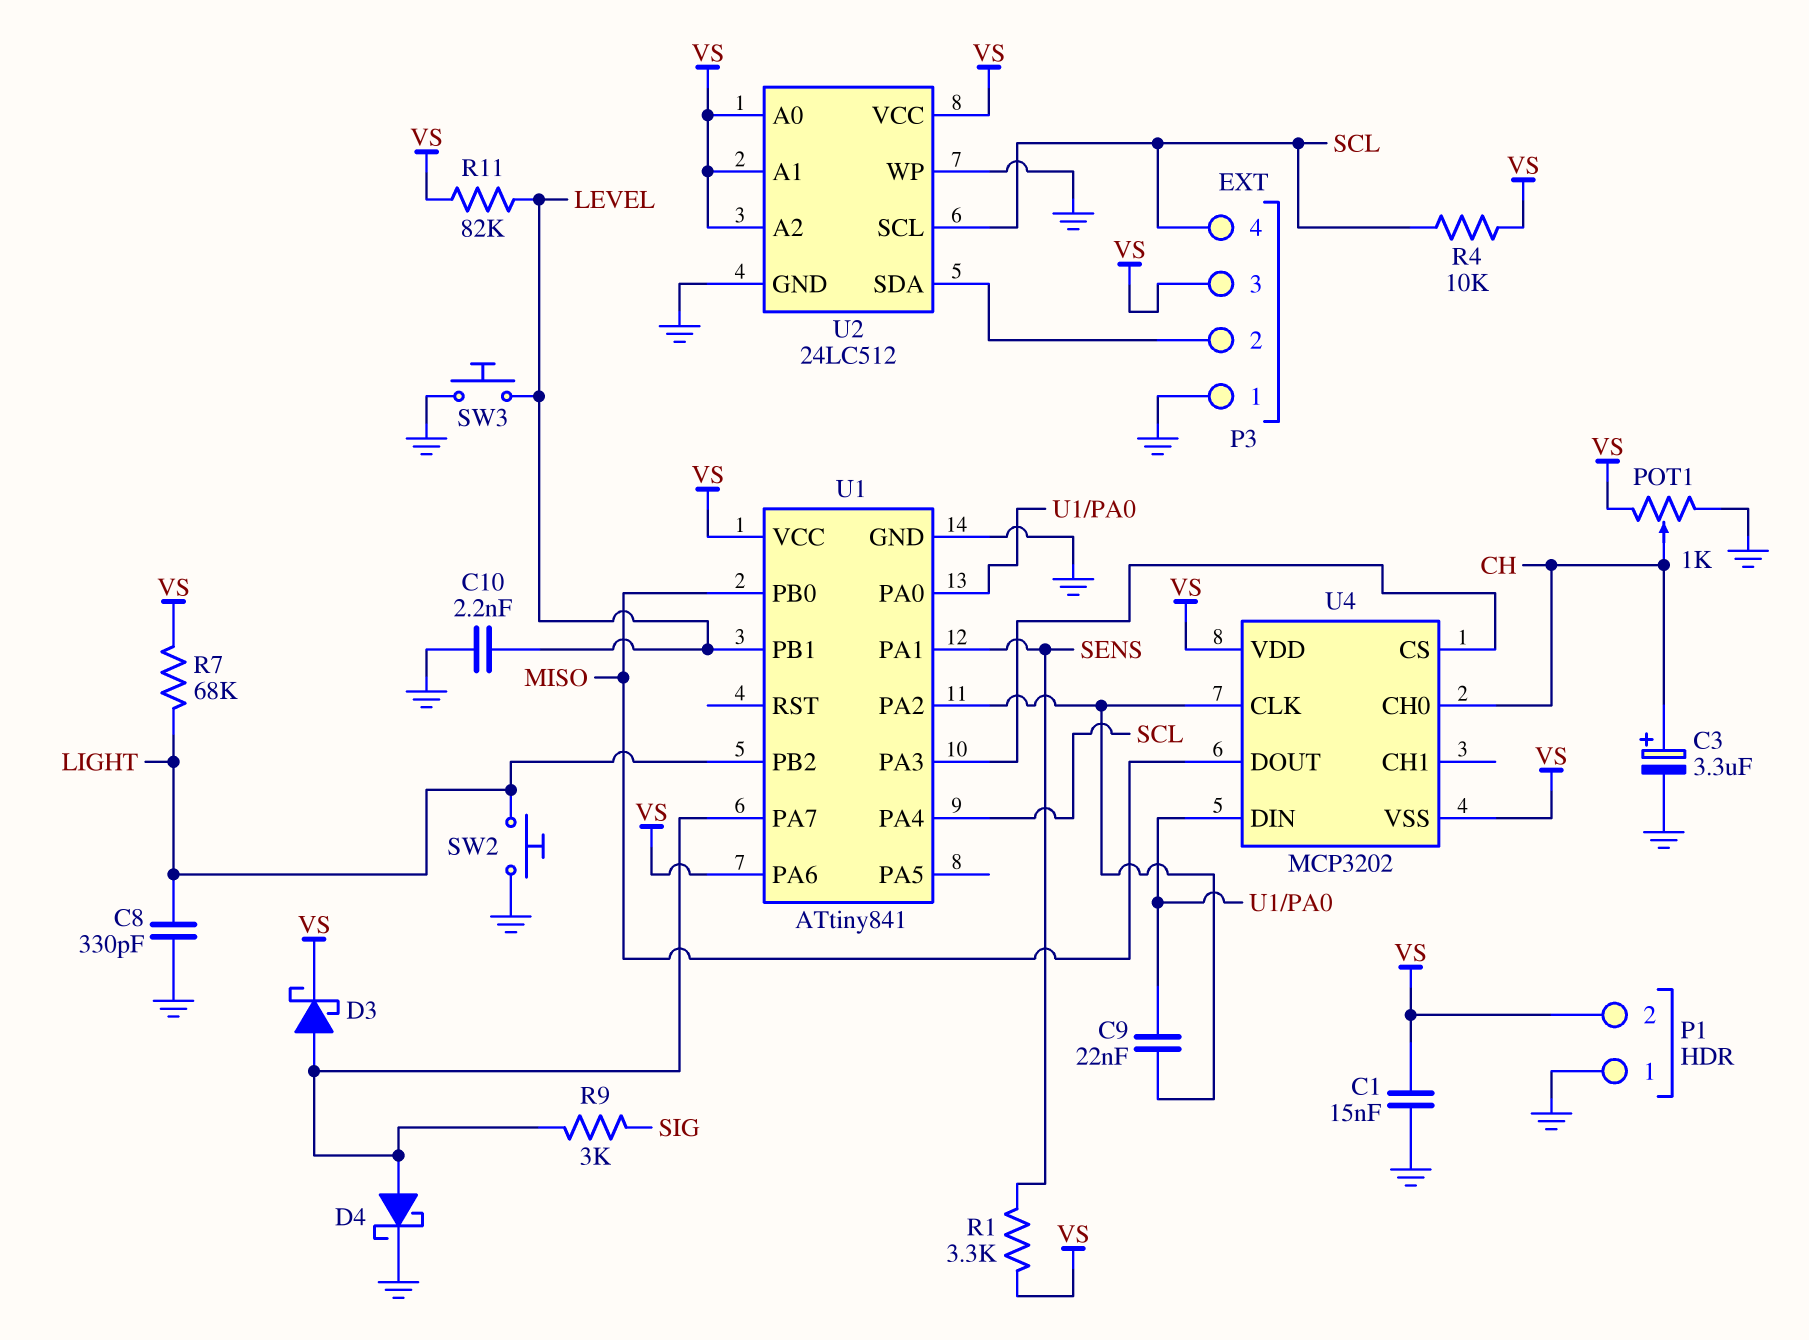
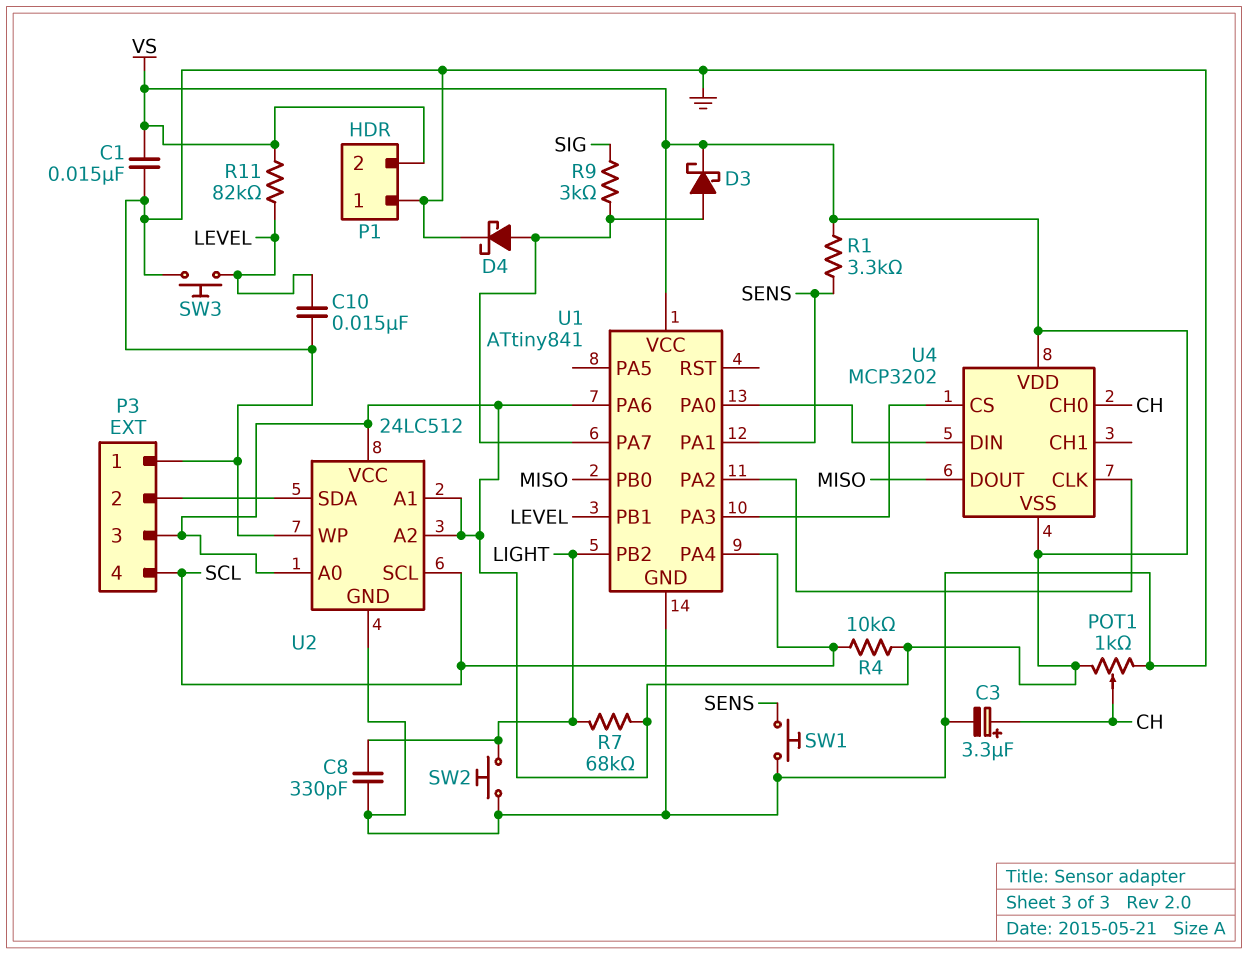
C9: 22nF (U1/PA0, U1/PA2) -> none
C10: 2.2nF (GND, LEVEL) -> 15nF (GND, LEVEL)
SW1: none -> button (GND, SENS)

